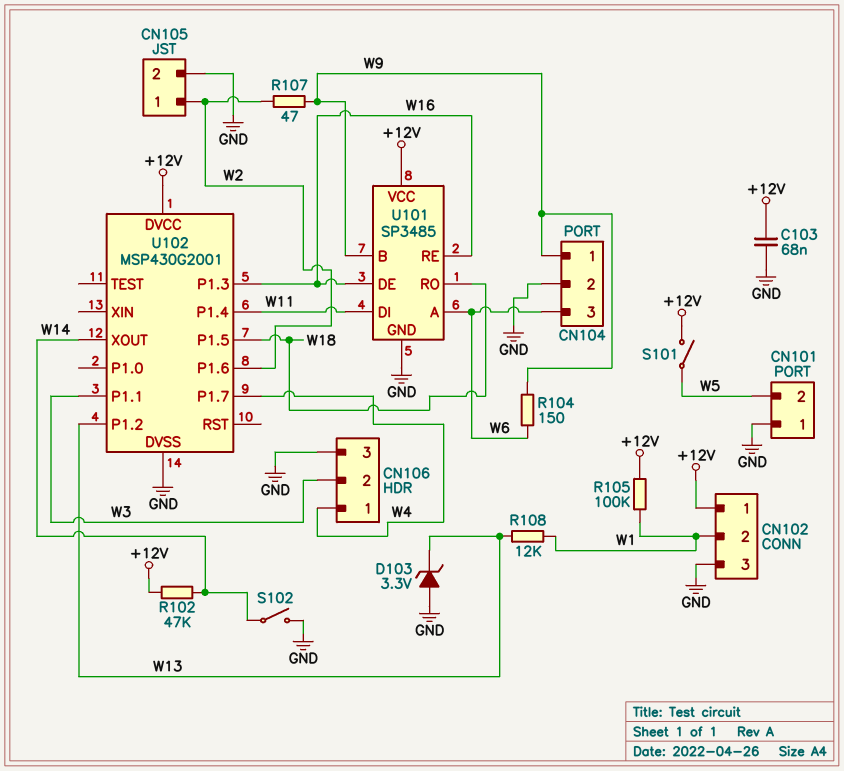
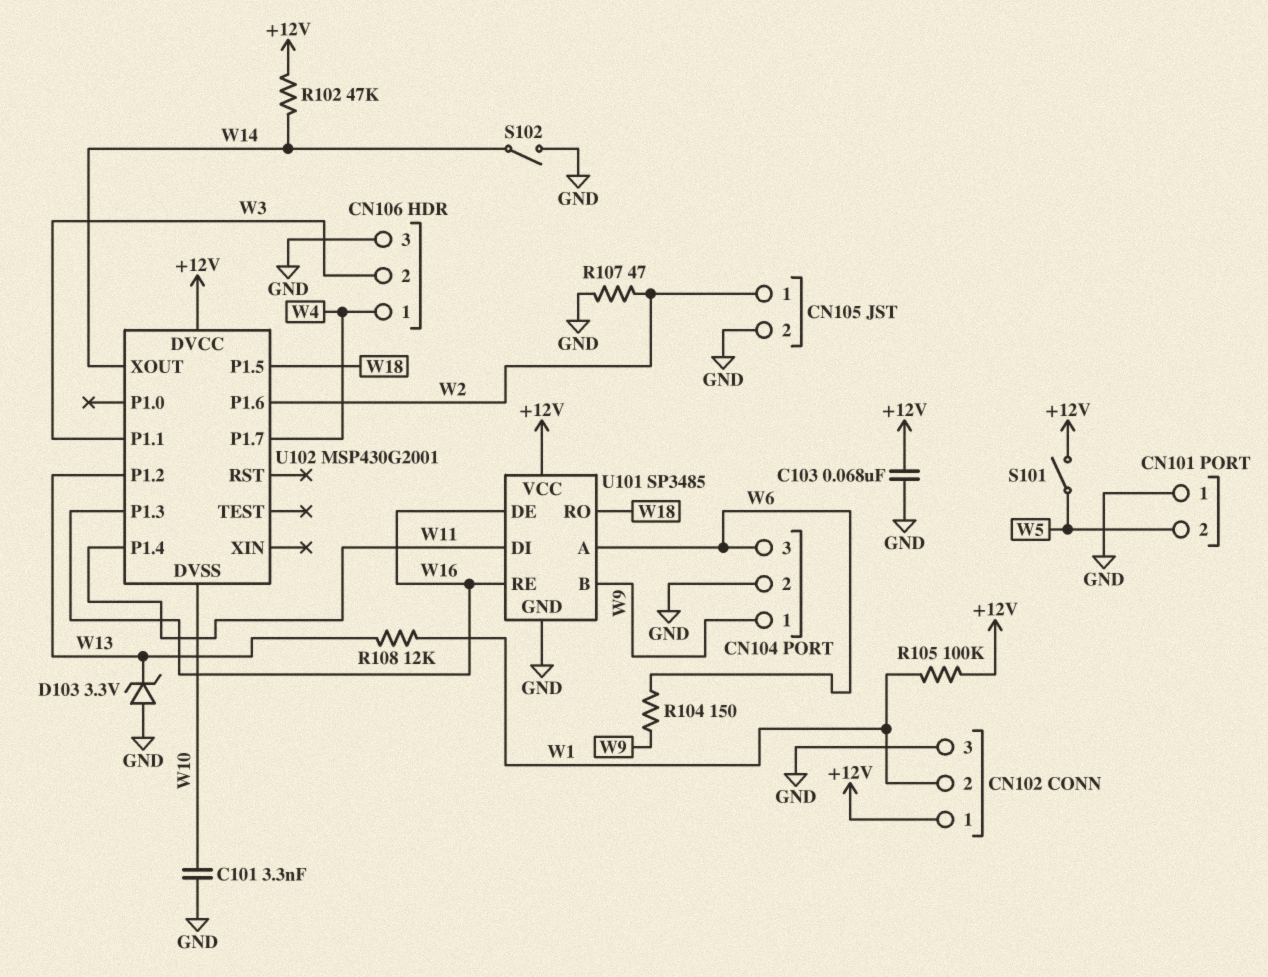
C101: none -> 3.3nF (GND, W10)
R107: 47 (W2, W9) -> 47 (GND, W2)
U102 pin DVSS: GND -> W10

